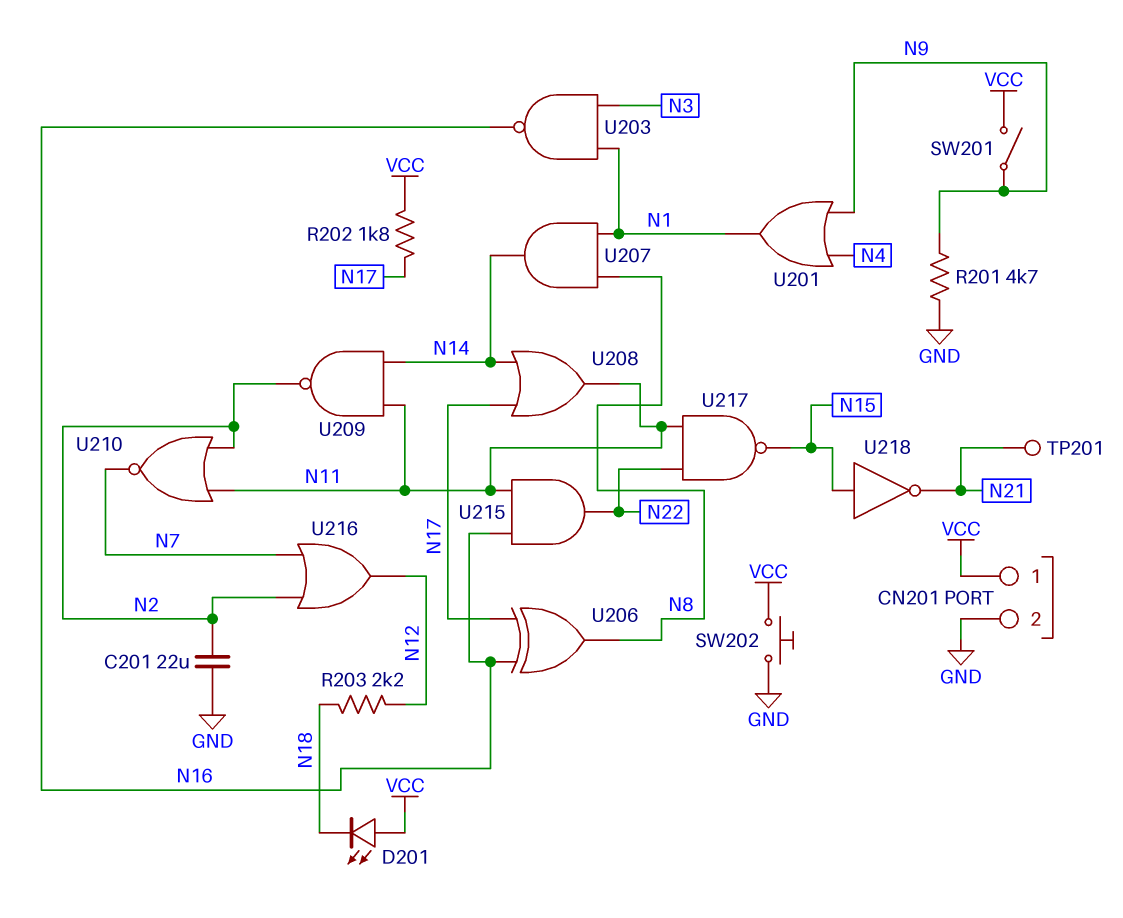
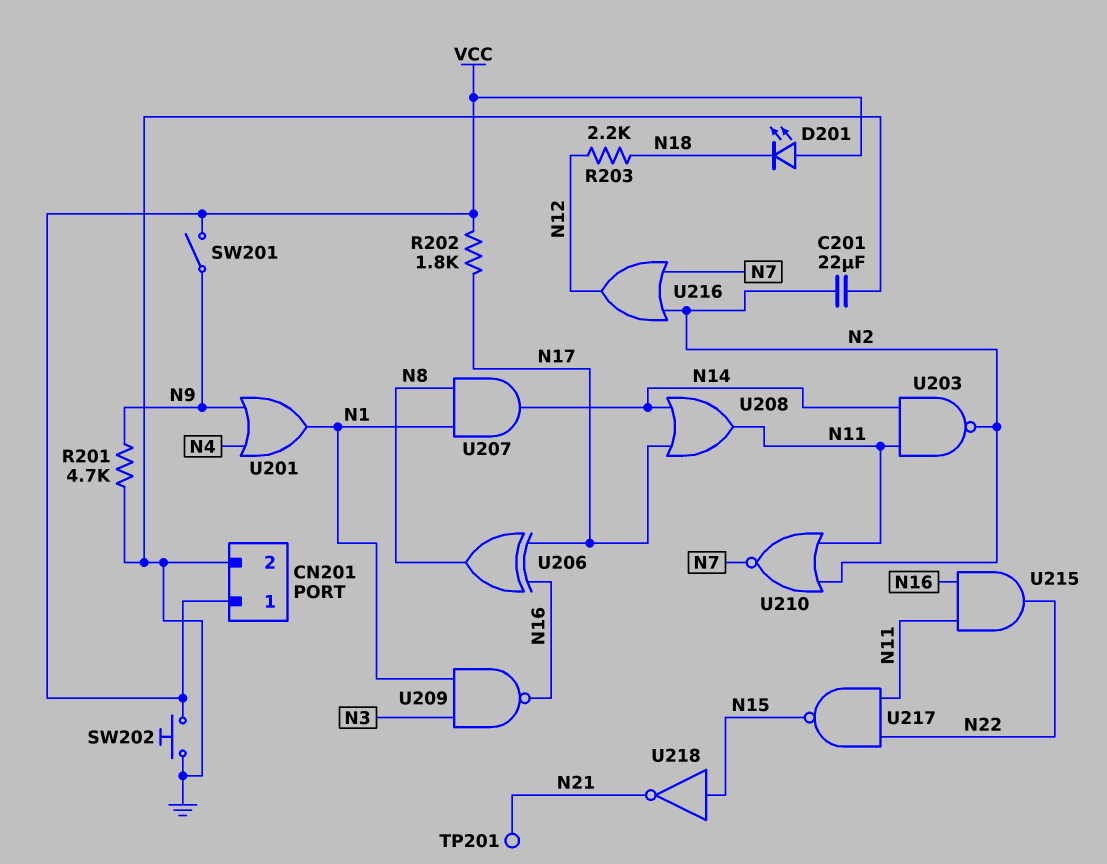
U203: NAND (in N1, in N3, out N16) -> NAND (in N11, in N14, out N2)
U209: NAND (in N11, in N14, out N2) -> NAND (in N1, in N3, out N16)

